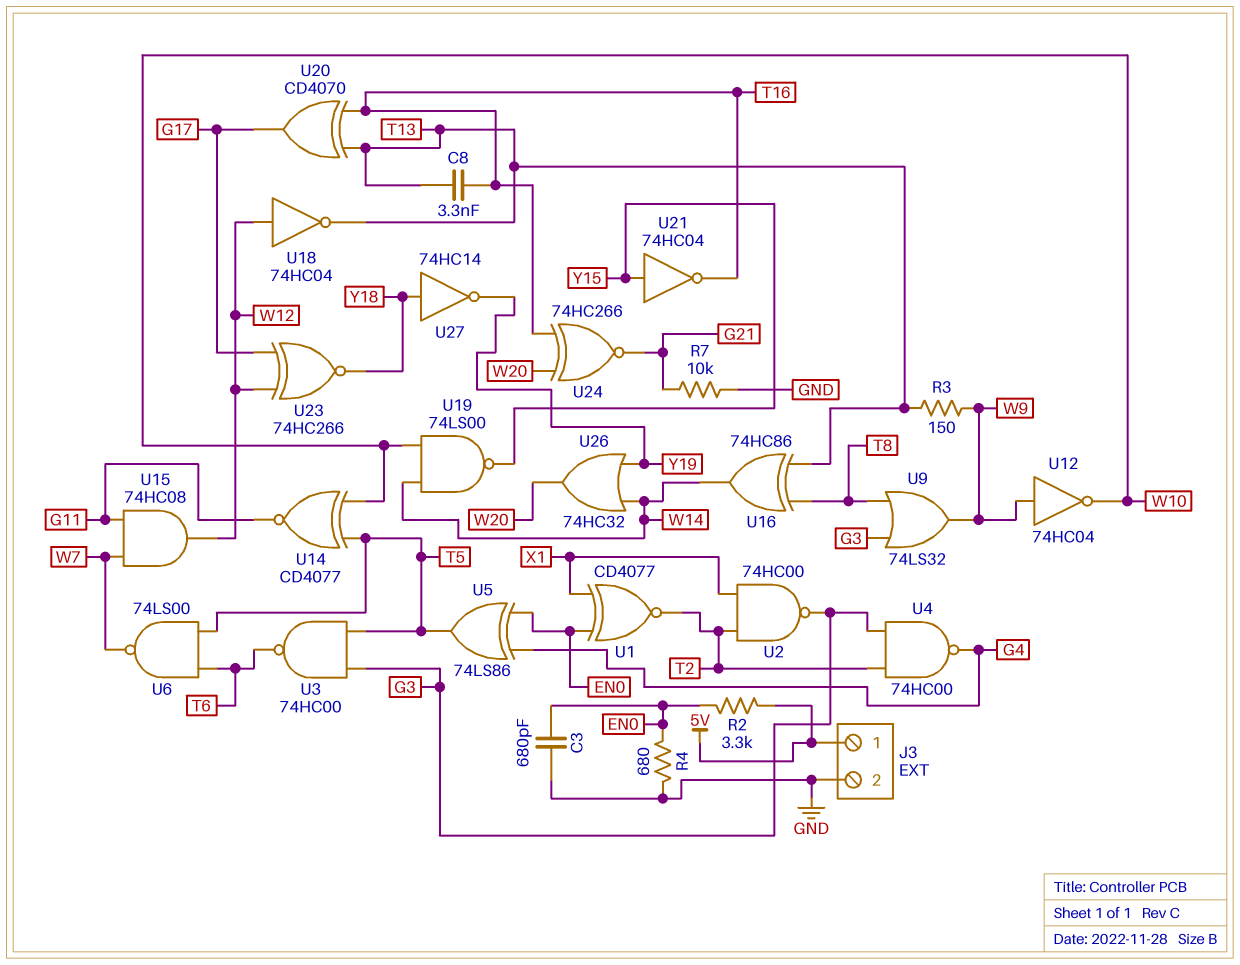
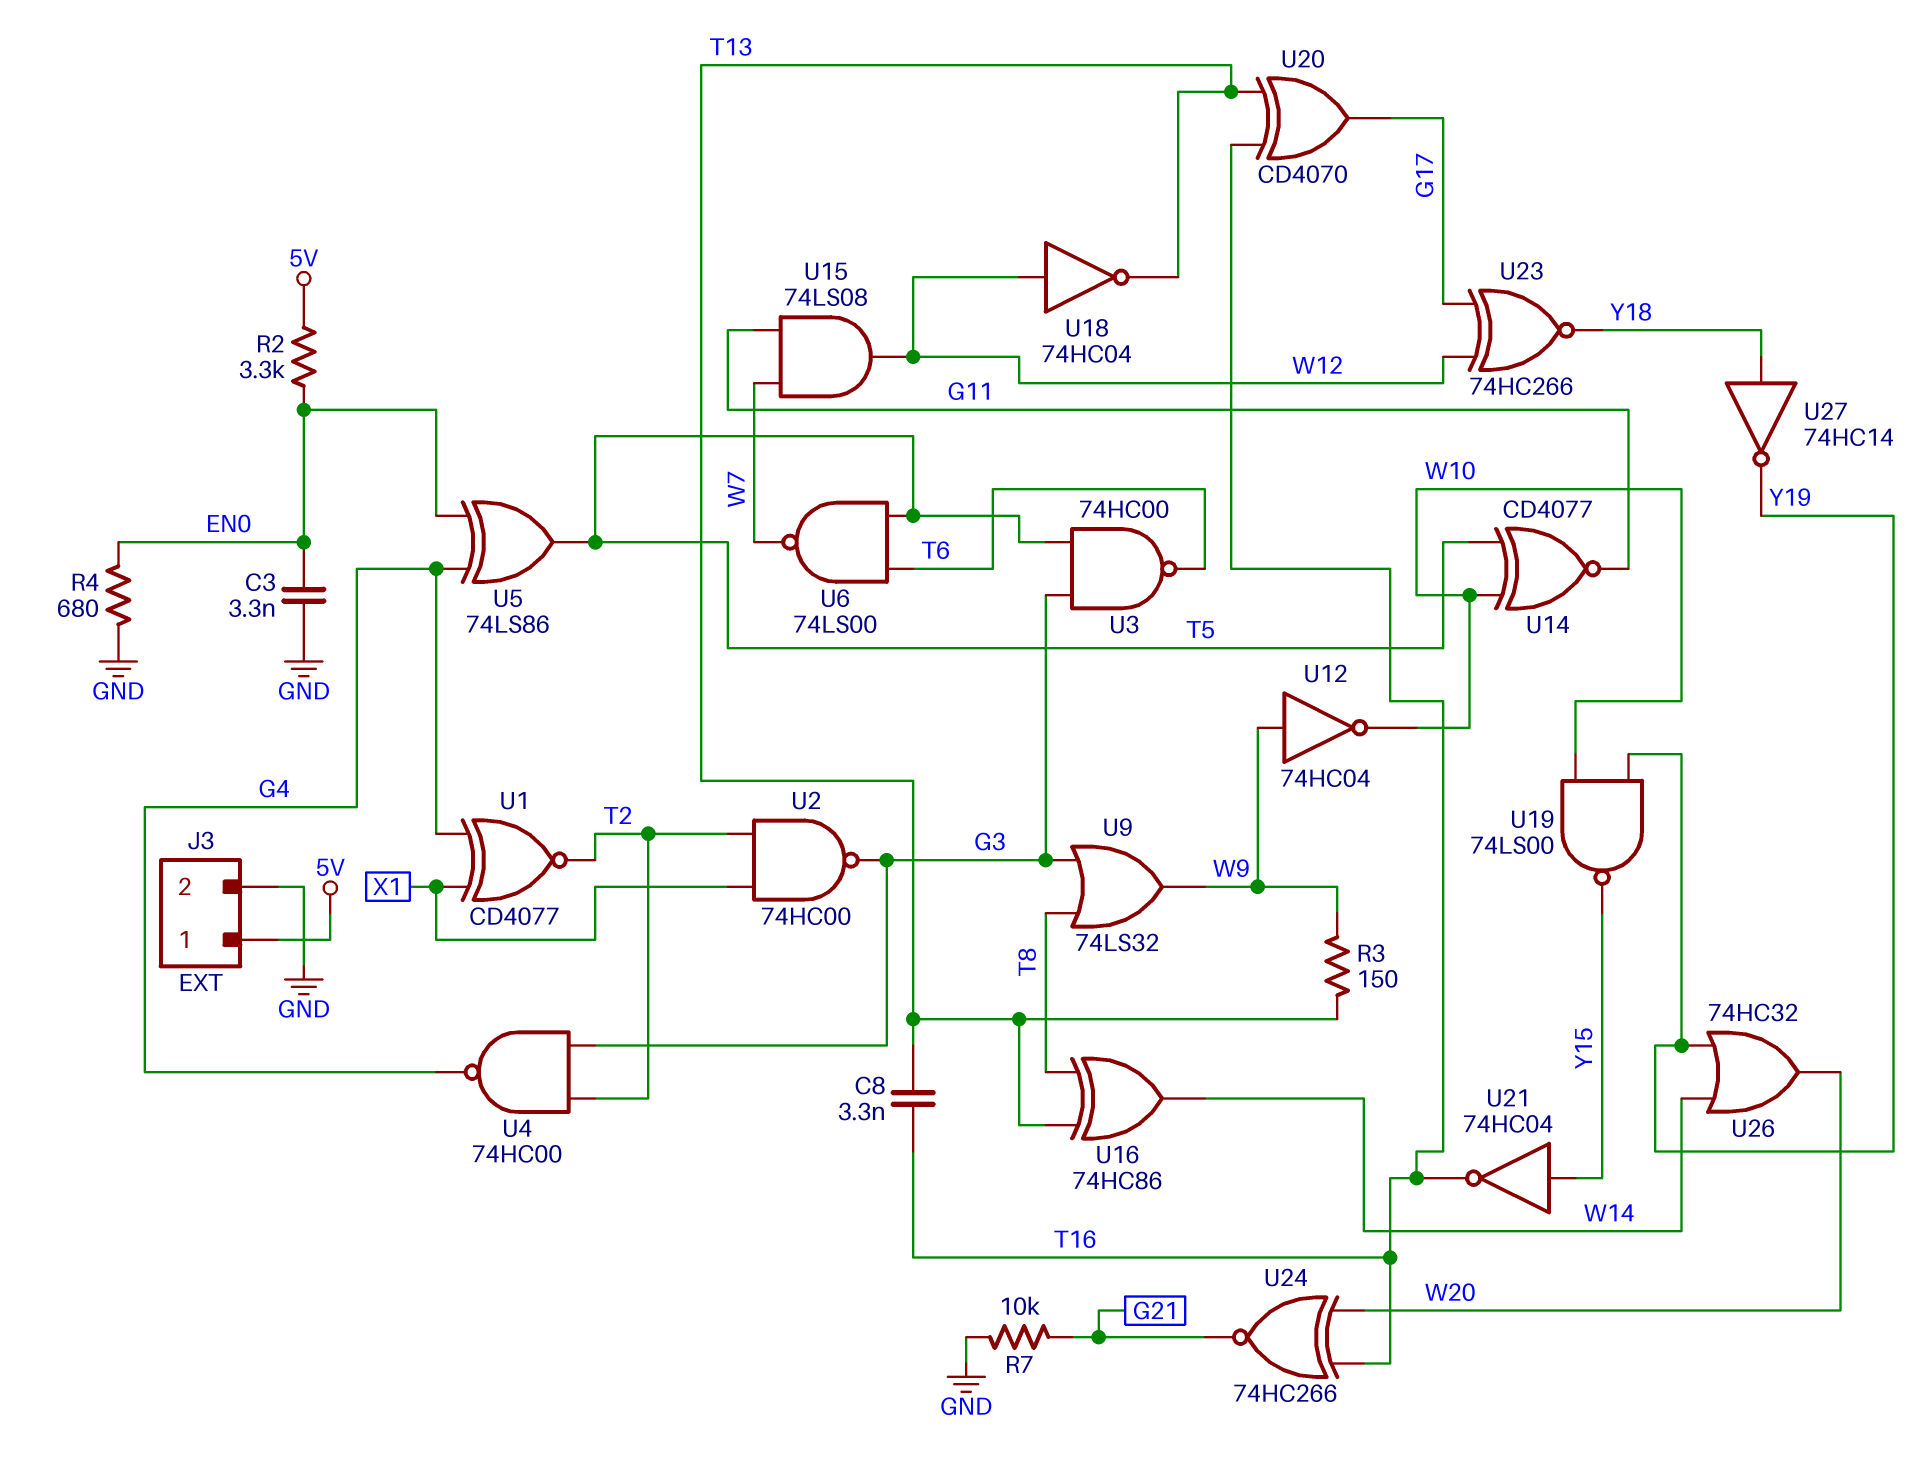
C3: 680pF (EN0, GND) -> 3.3nF (EN0, GND)
U1: XNOR CD4077 (in EN0, in X1, out T2) -> XNOR CD4077 (in G4, in X1, out T2)
U15: AND 74HC08 (in G11, in W7, out W12) -> AND 74LS08 (in G11, in W7, out W12)
U19: NAND 74LS00 (in W10, in W14, out Y15) -> NAND 74LS00 (in W10, in Y19, out Y15)

